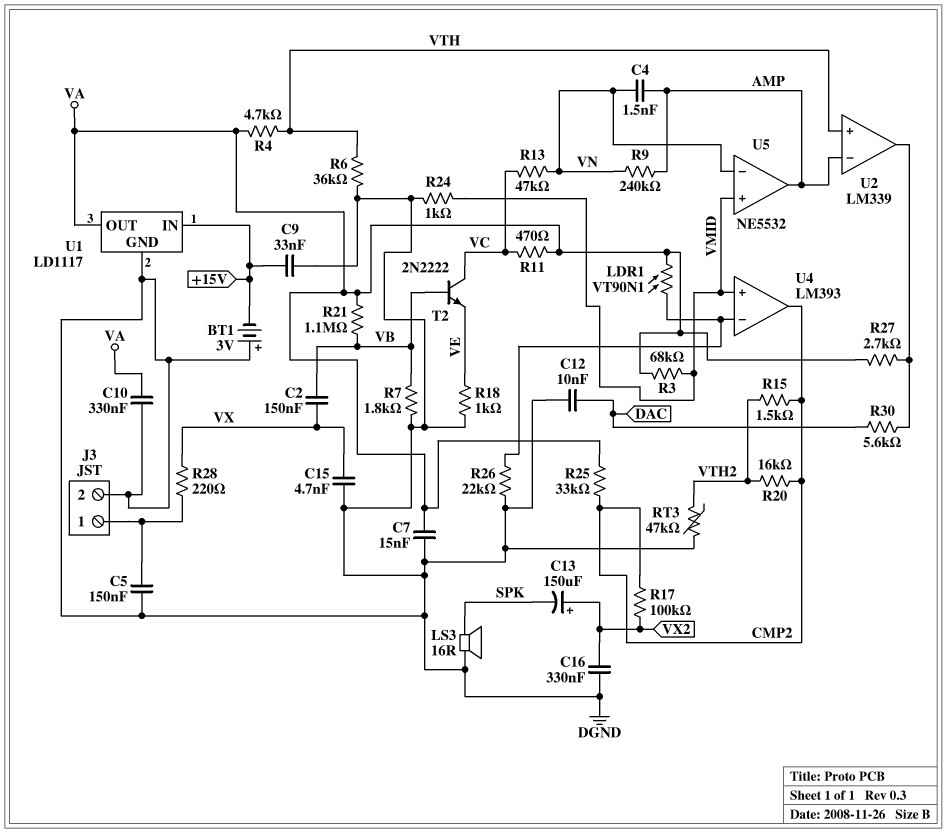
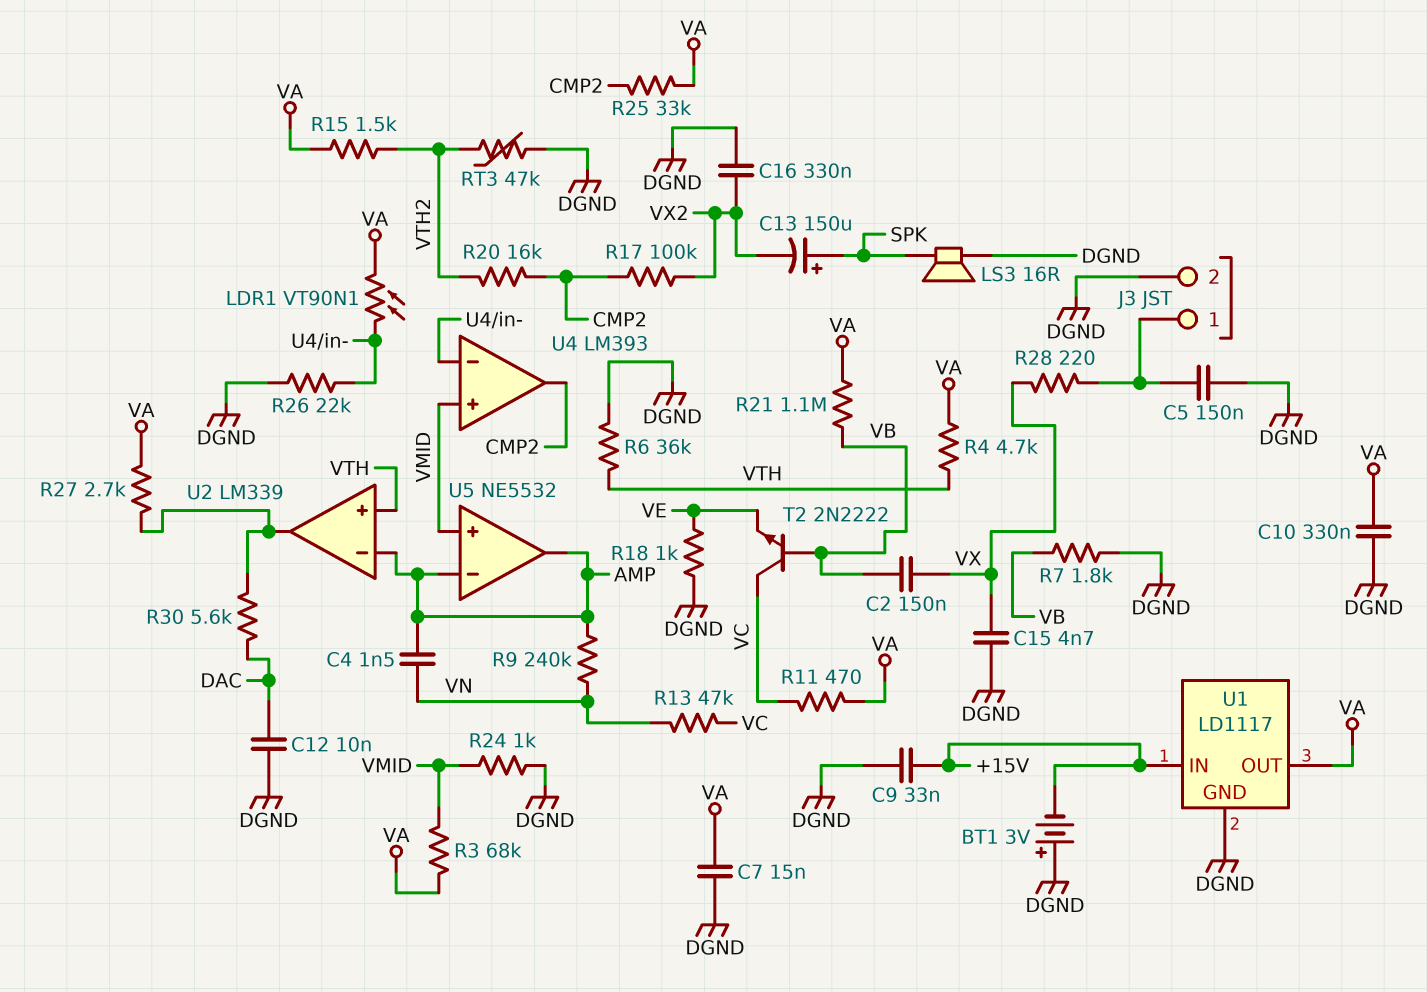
C13: 150uF (plus VX2, minus SPK) -> 150uF (plus SPK, minus VX2)
R15: 1.5k (CMP2, VTH2) -> 1.5k (VA, VTH2)
U5 pin in-: VN -> AMP

